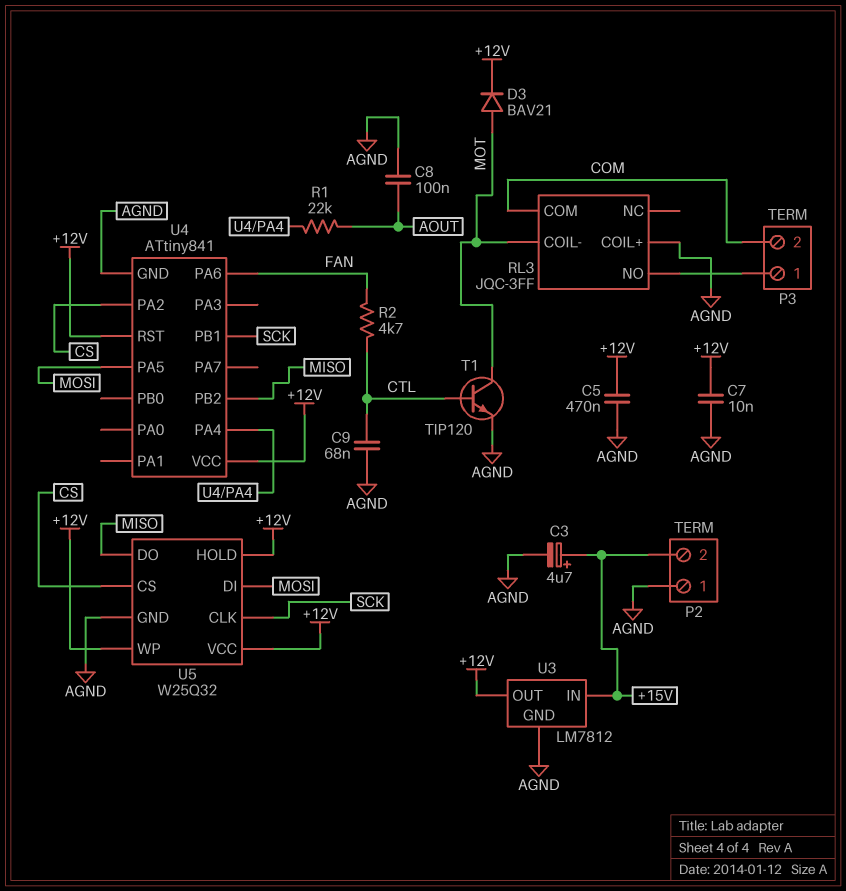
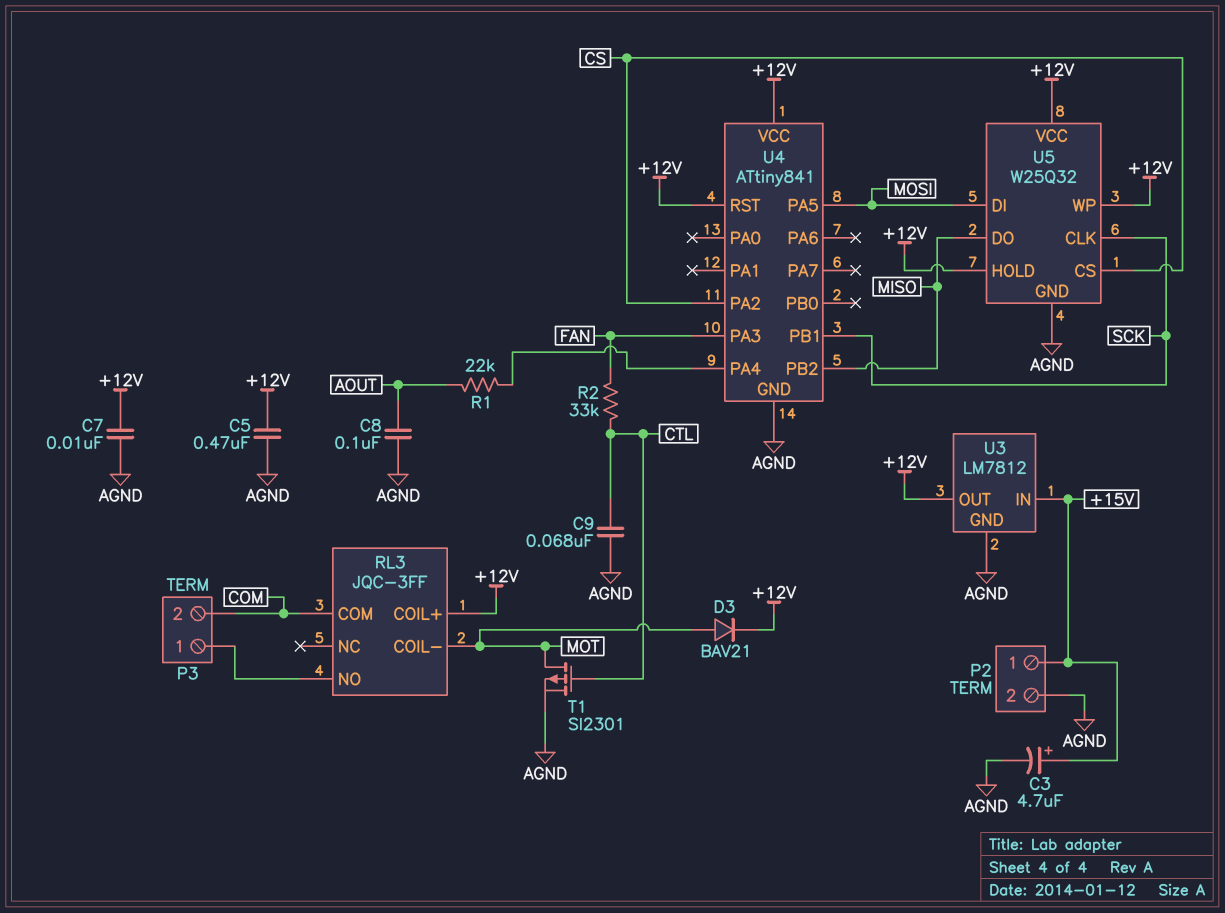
P2 pin 1: AGND -> +15V
P2 pin 2: +15V -> AGND
R2: 4.7k (CTL, FAN) -> 33k (CTL, FAN)
RL3 pin COIL+: AGND -> +12V
T1: NPN TIP120 (B CTL, C MOT, E AGND) -> PMOS SI2301 (G CTL, D MOT, S AGND)
U4 pin PA3: none -> FAN
U4 pin PA6: FAN -> none

